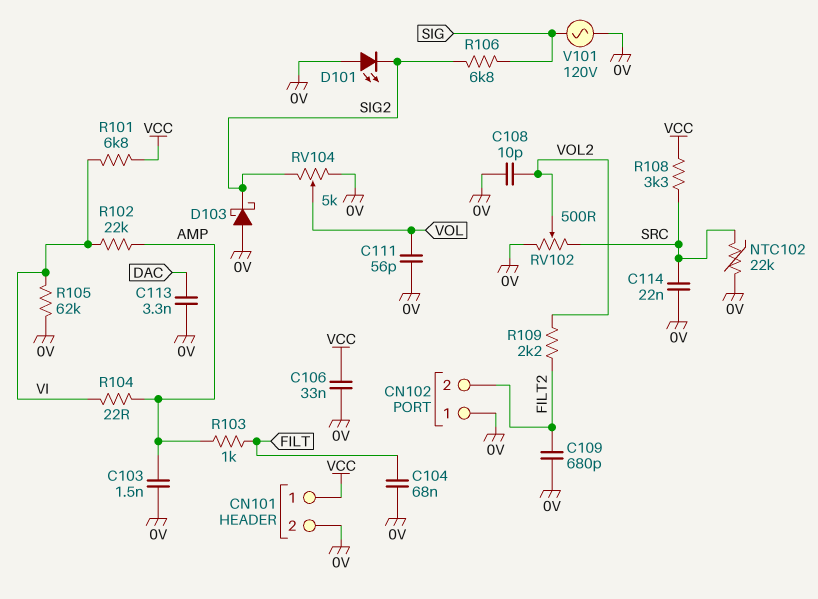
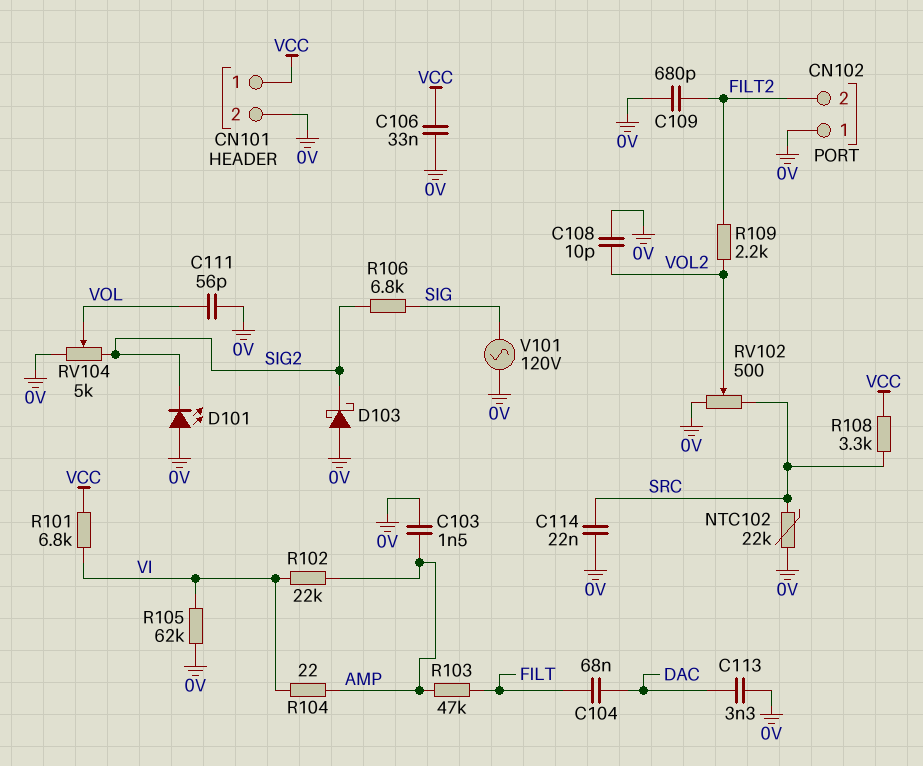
C104: 68nF (0V, FILT) -> 68nF (DAC, FILT)
R103: 1k (AMP, FILT) -> 47k (AMP, FILT)

